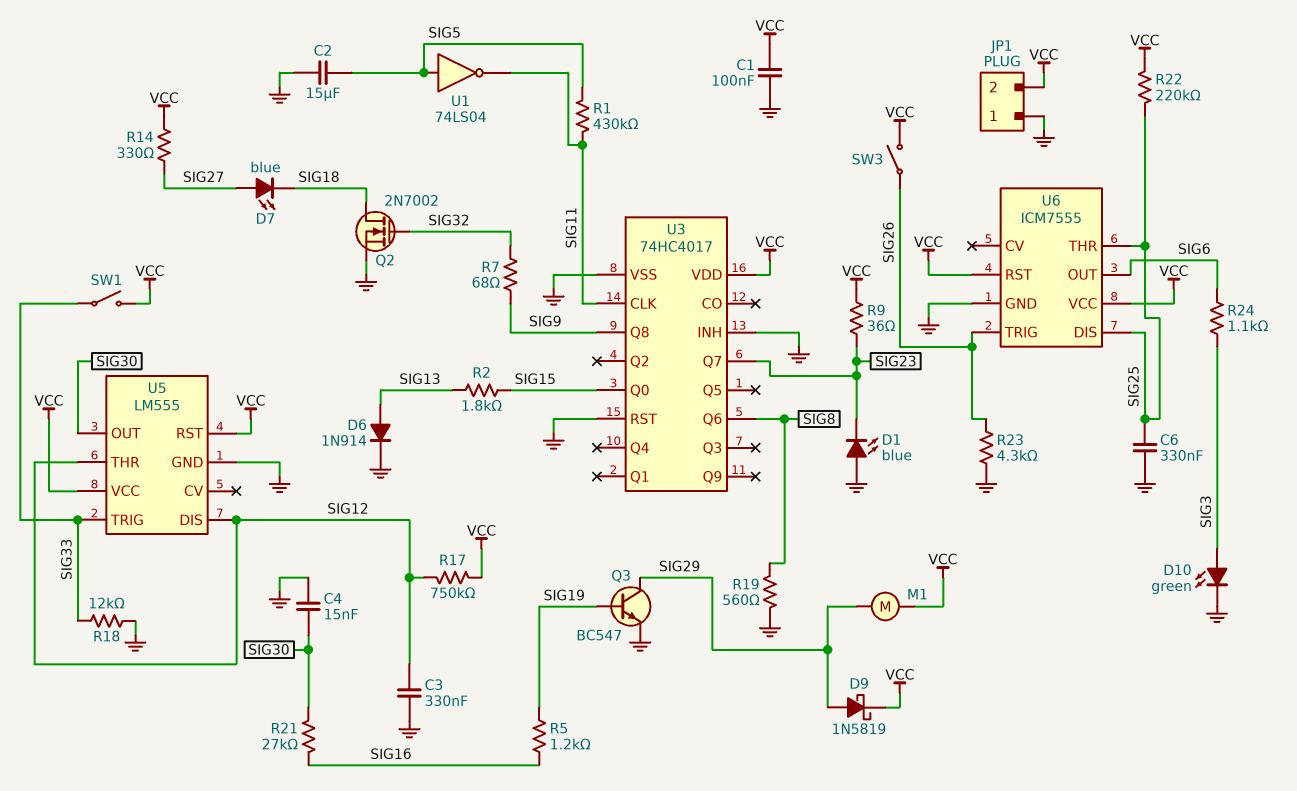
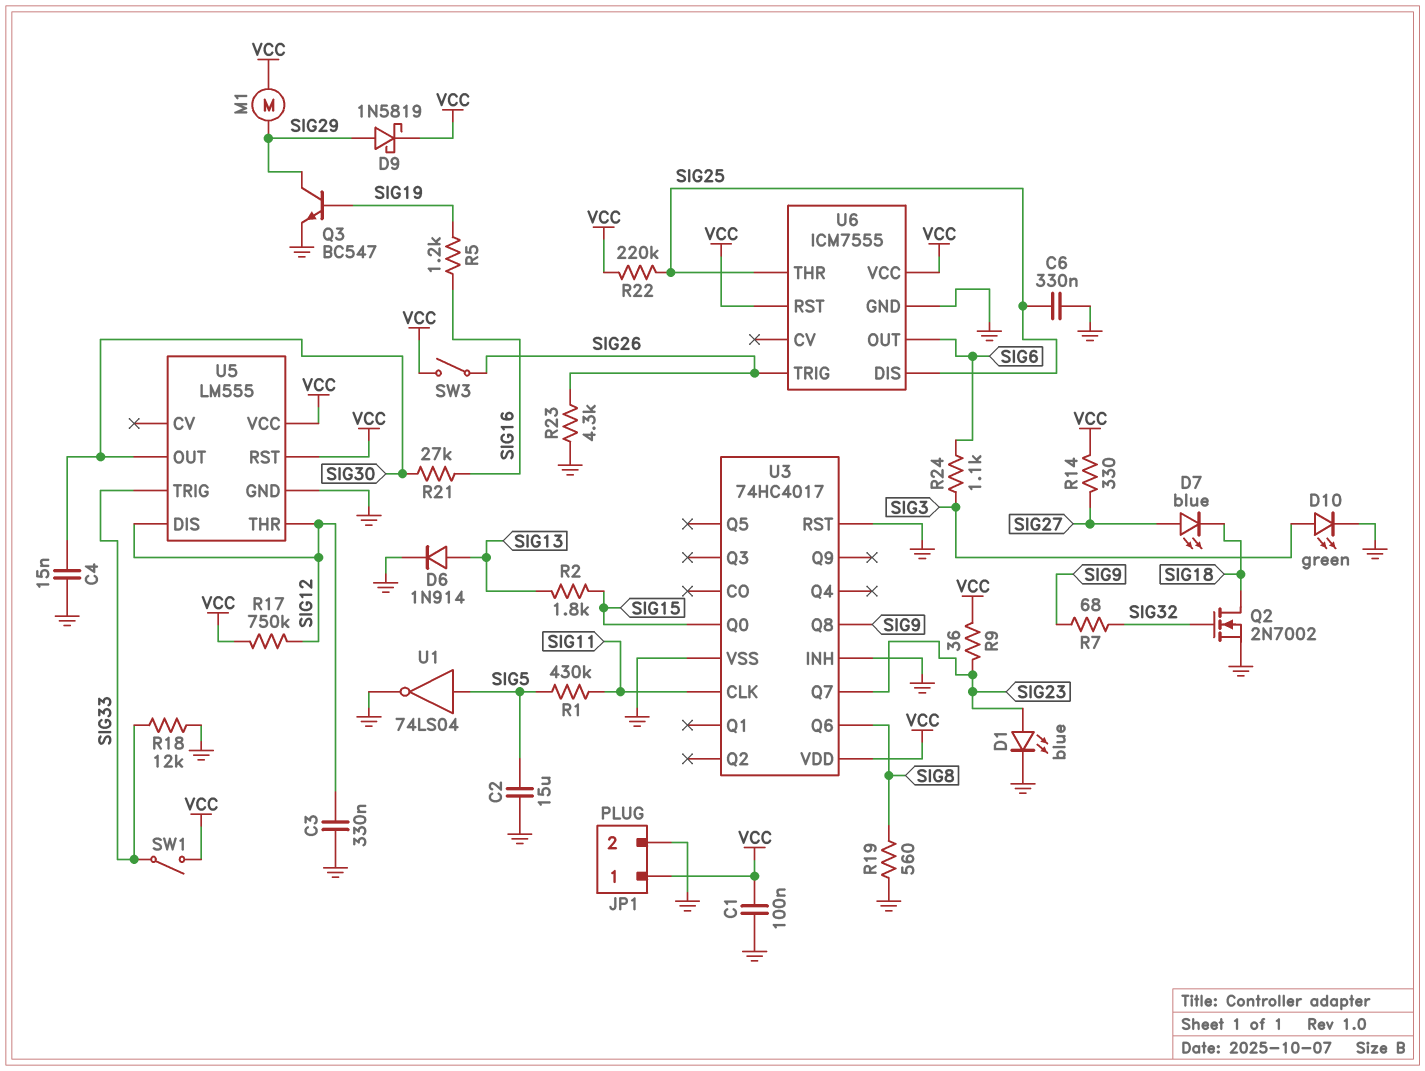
D1: LED blue (A GND, K SIG23) -> LED blue (A SIG23, K GND)
JP1 pin 1: GND -> VCC
JP1 pin 2: VCC -> GND
U1: NOT 74LS04 (in SIG5, out SIG11) -> NOT 74LS04 (in SIG5, out GND)

